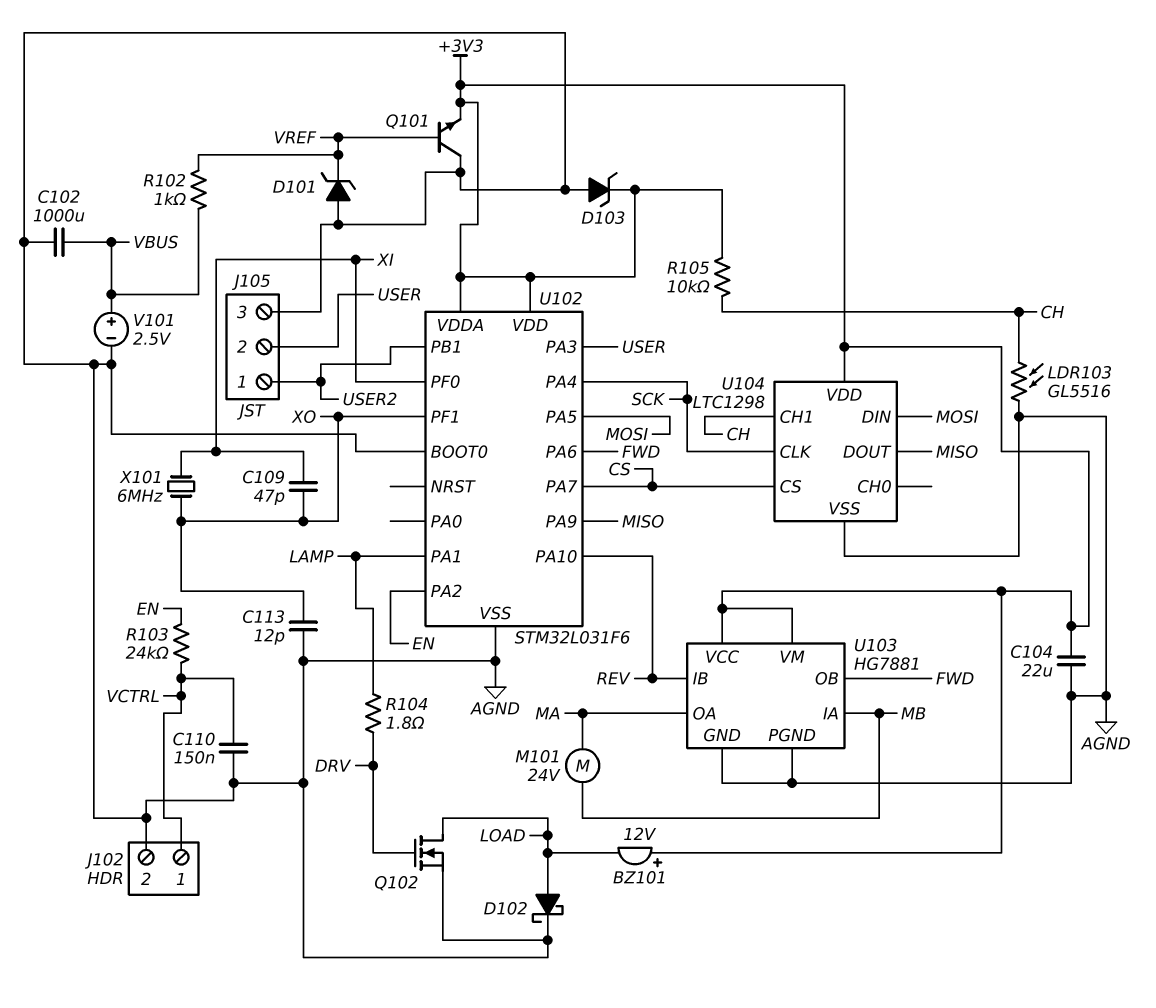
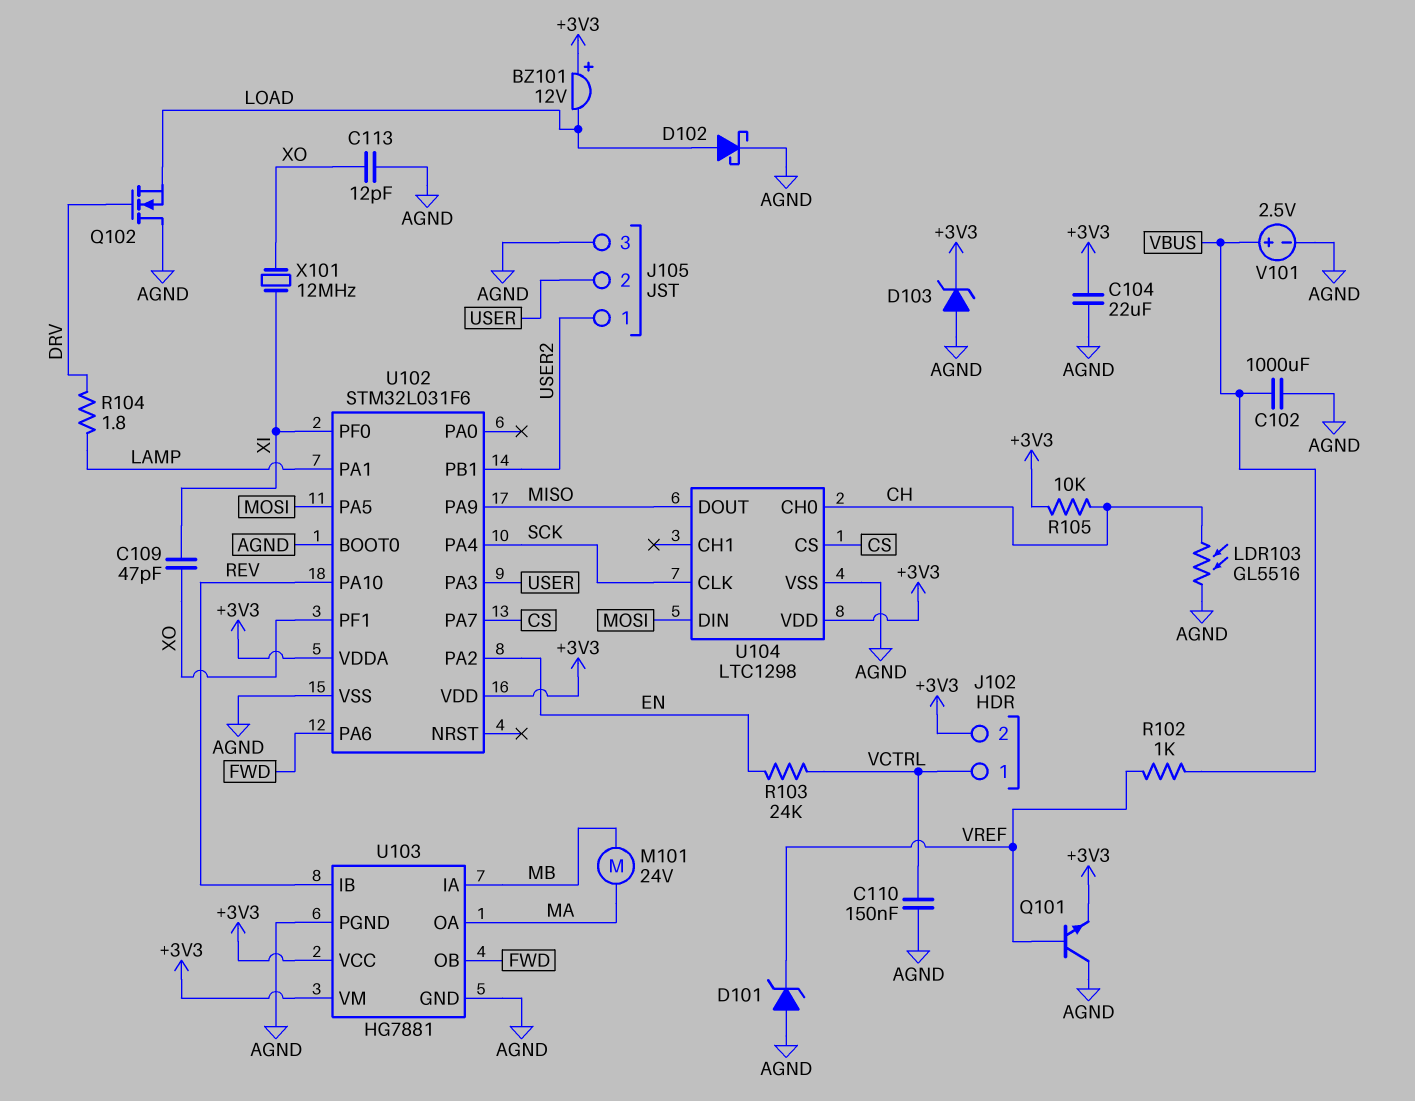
J102 pin 2: AGND -> +3V3
Q102: NMOS (G DRV, D LOAD, S AGND) -> NMOS (G DRV, D AGND, S LOAD)
U104 pin CH0: none -> CH
U104 pin CH1: CH -> none
X101: 6MHz (XI, XO) -> 12MHz (XI, XO)

